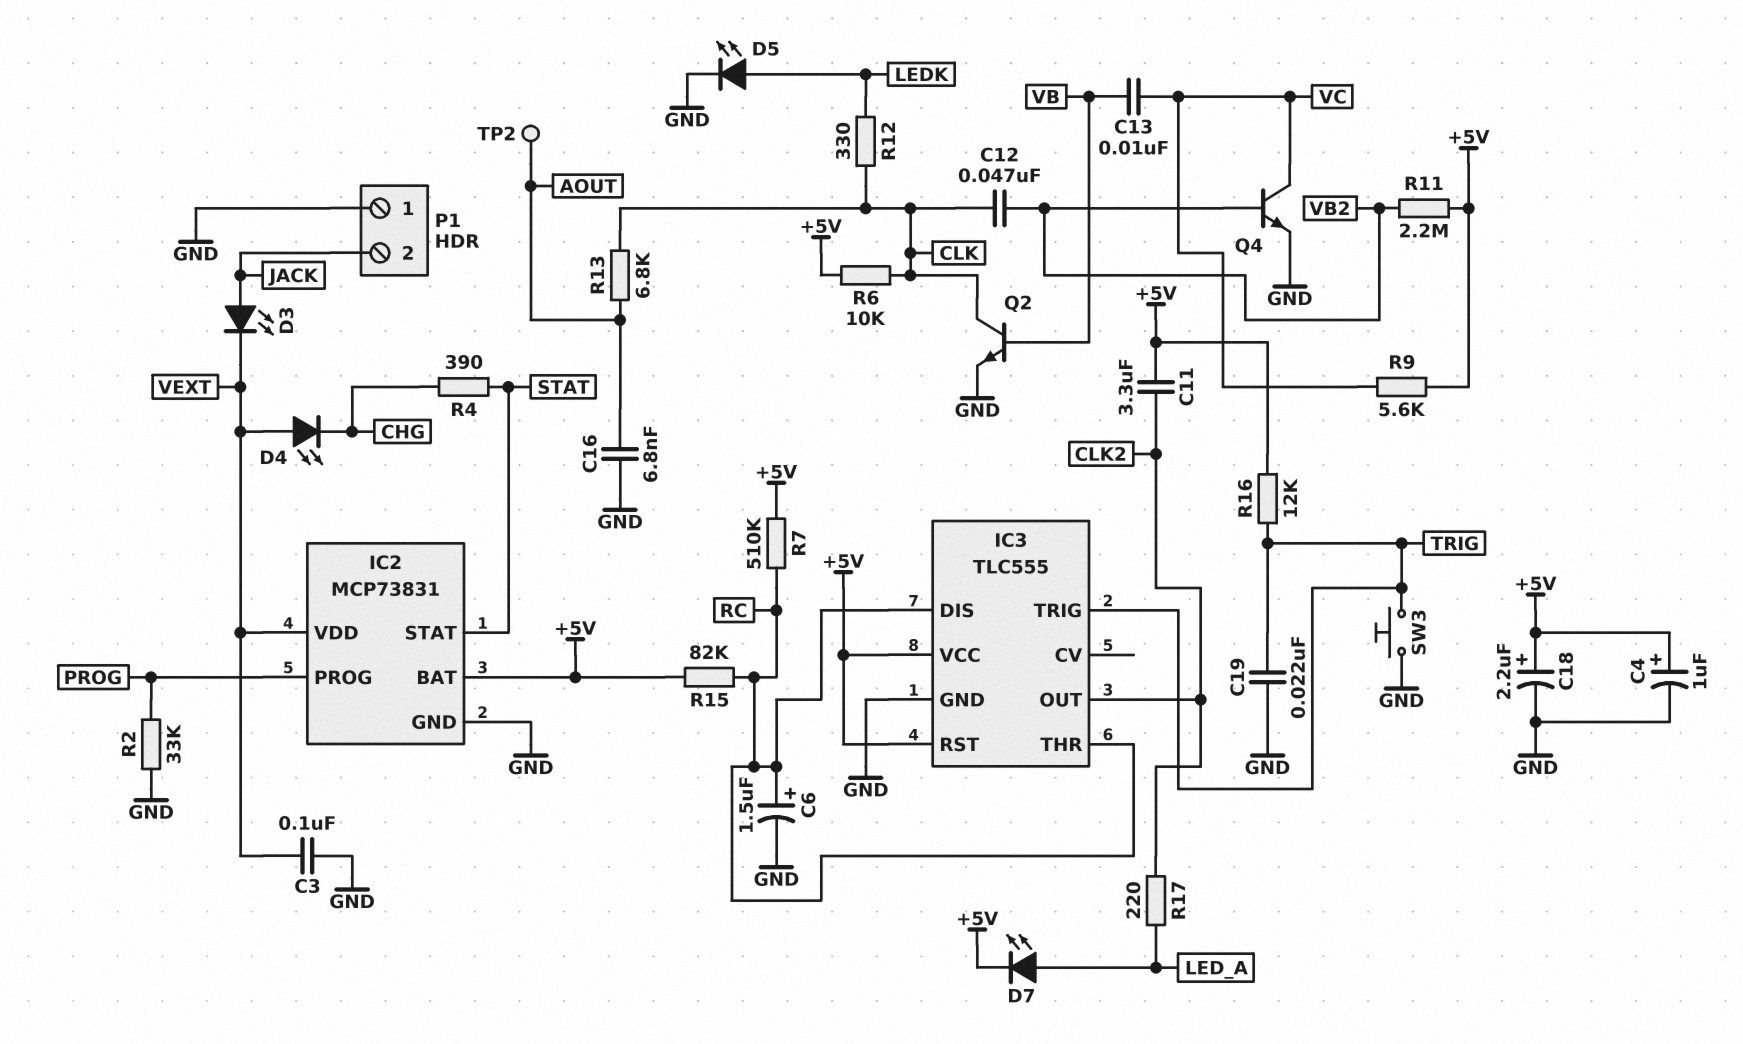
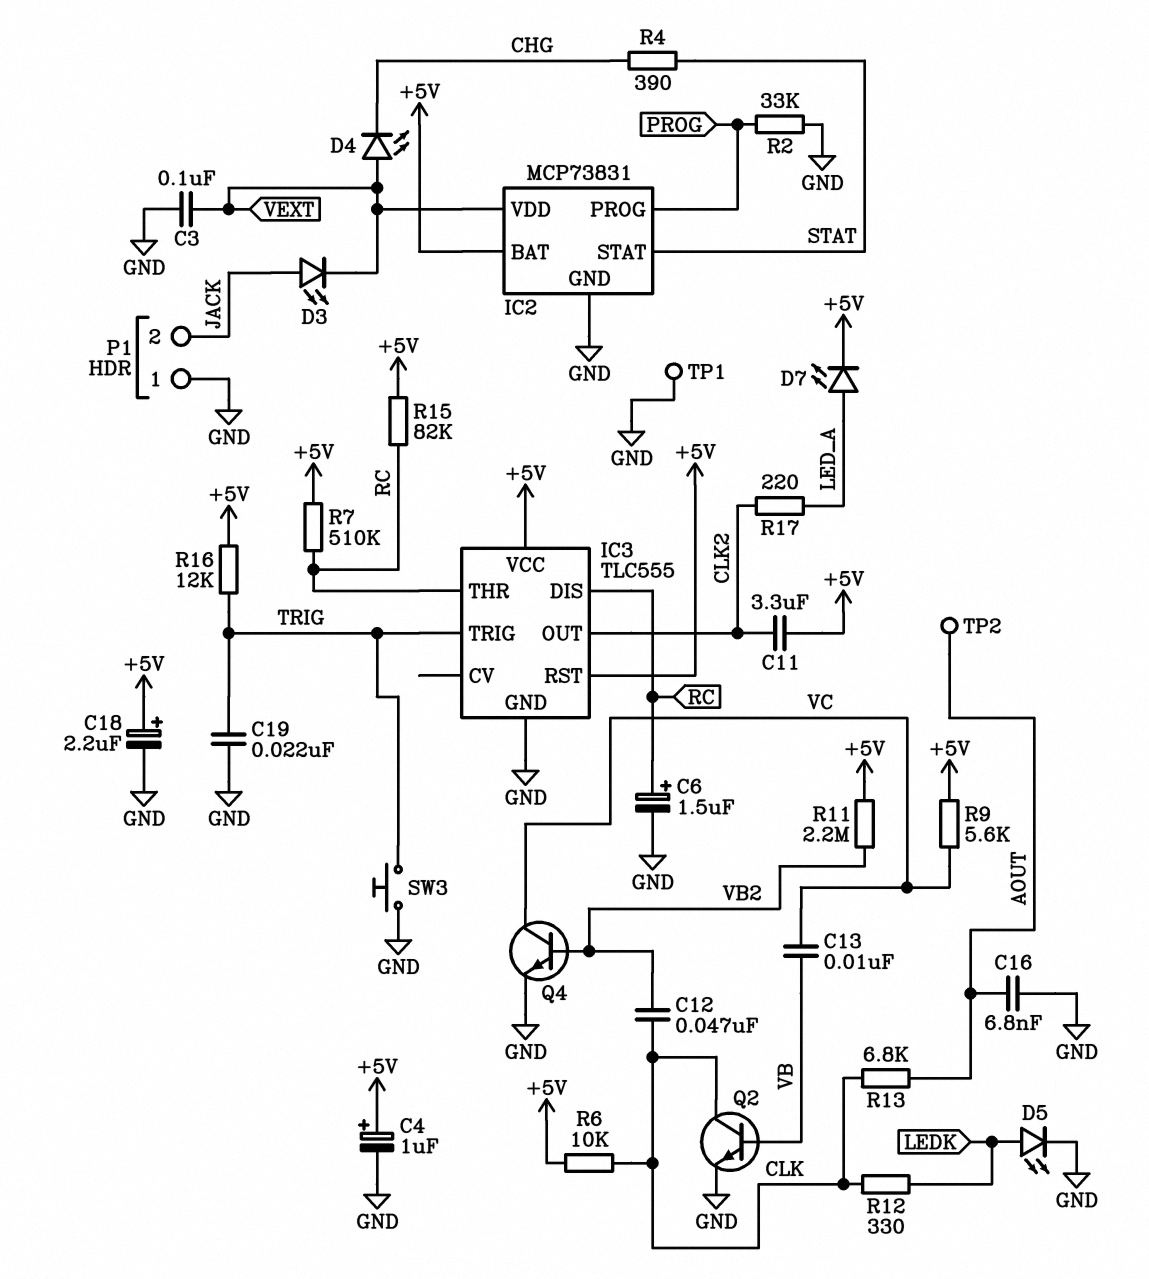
TP1: none -> test point (GND)

